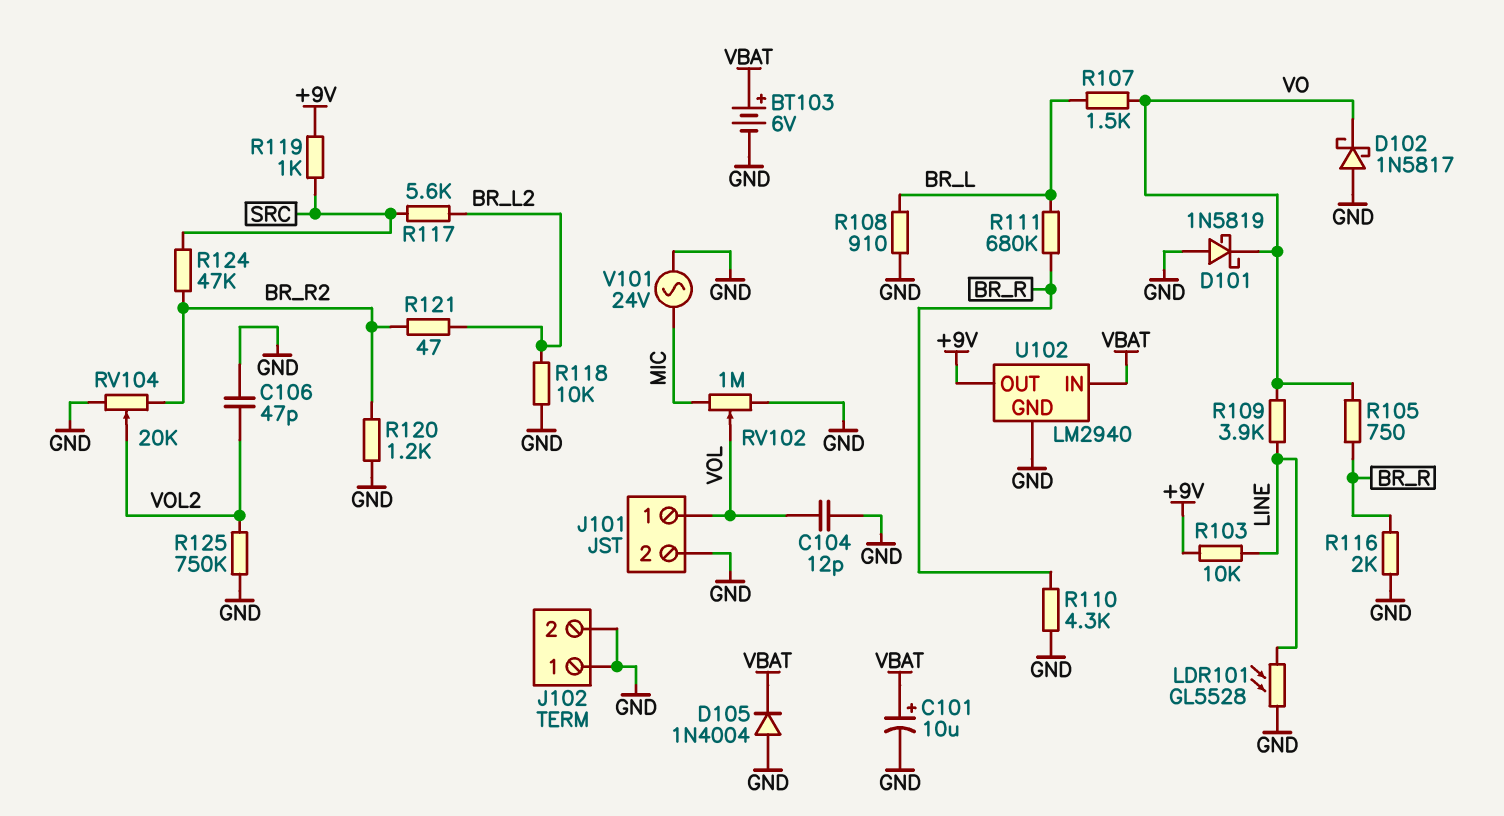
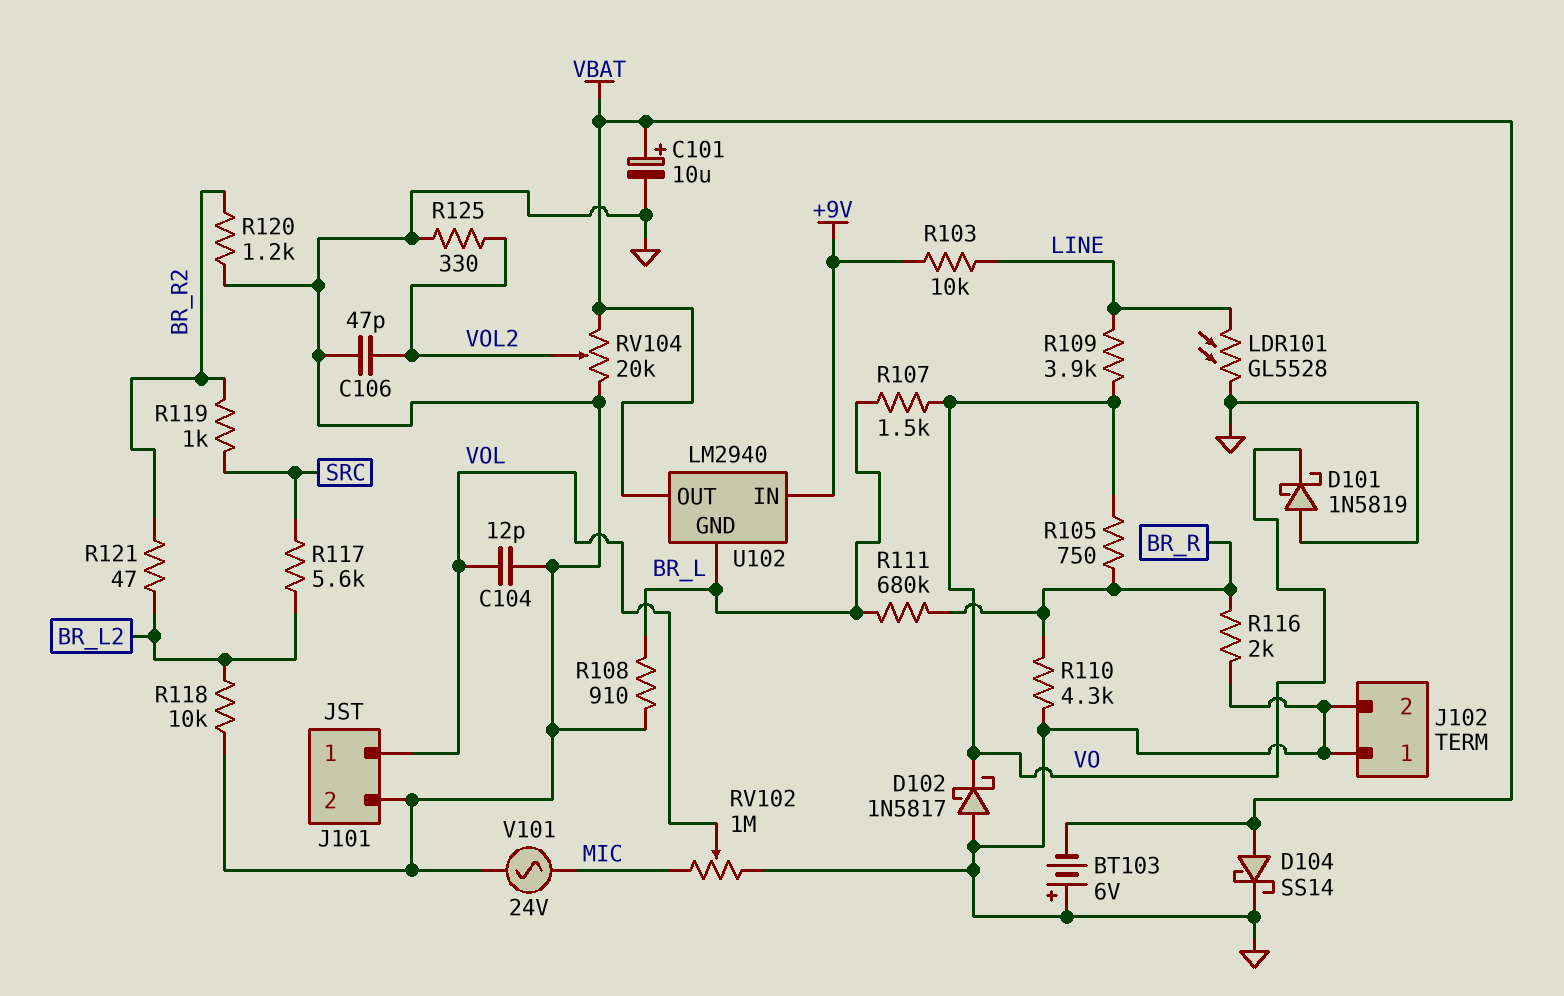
BT103: 6V (plus VBAT, minus GND) -> 6V (plus GND, minus VBAT)
D104: none -> schottky SS14 (A VBAT, K GND)
D105: diode 1N4004 (A GND, K VBAT) -> none
R119: 1k (+9V, SRC) -> 1k (BR_R2, SRC)
R124: 47k (BR_R2, SRC) -> none
R125: 750k (GND, VOL2) -> 330 (GND, VOL2)
RV104: 20k (BR_R2, GND, wiper VOL2) -> 20k (GND, VBAT, wiper VOL2)
U102 pin GND: GND -> BR_L
U102 pin IN: VBAT -> +9V
U102 pin OUT: +9V -> VBAT

